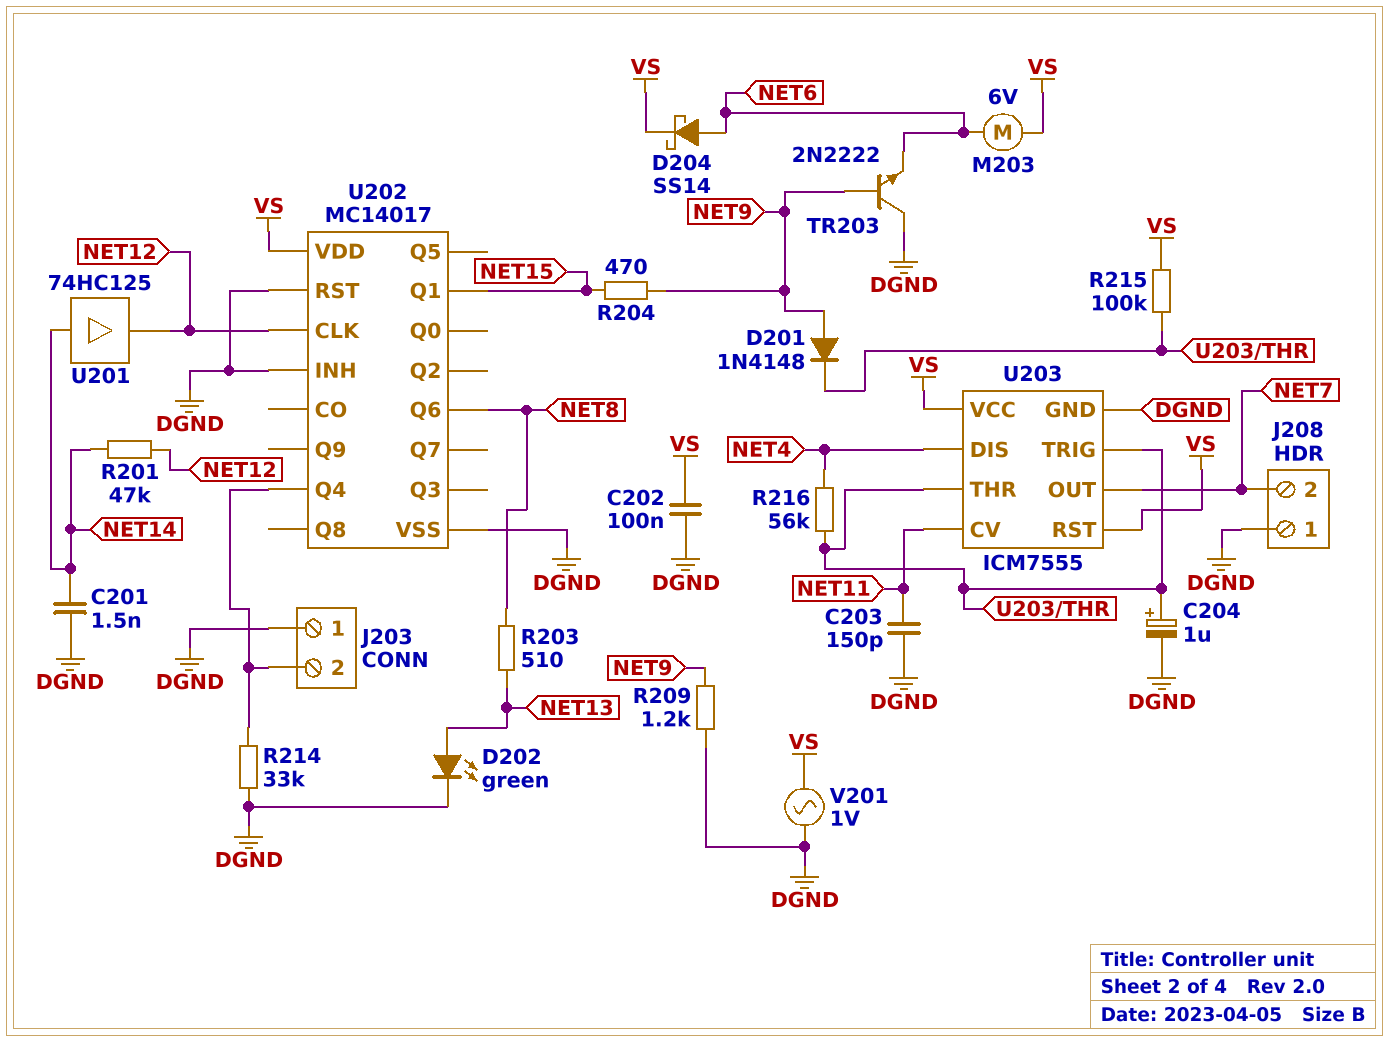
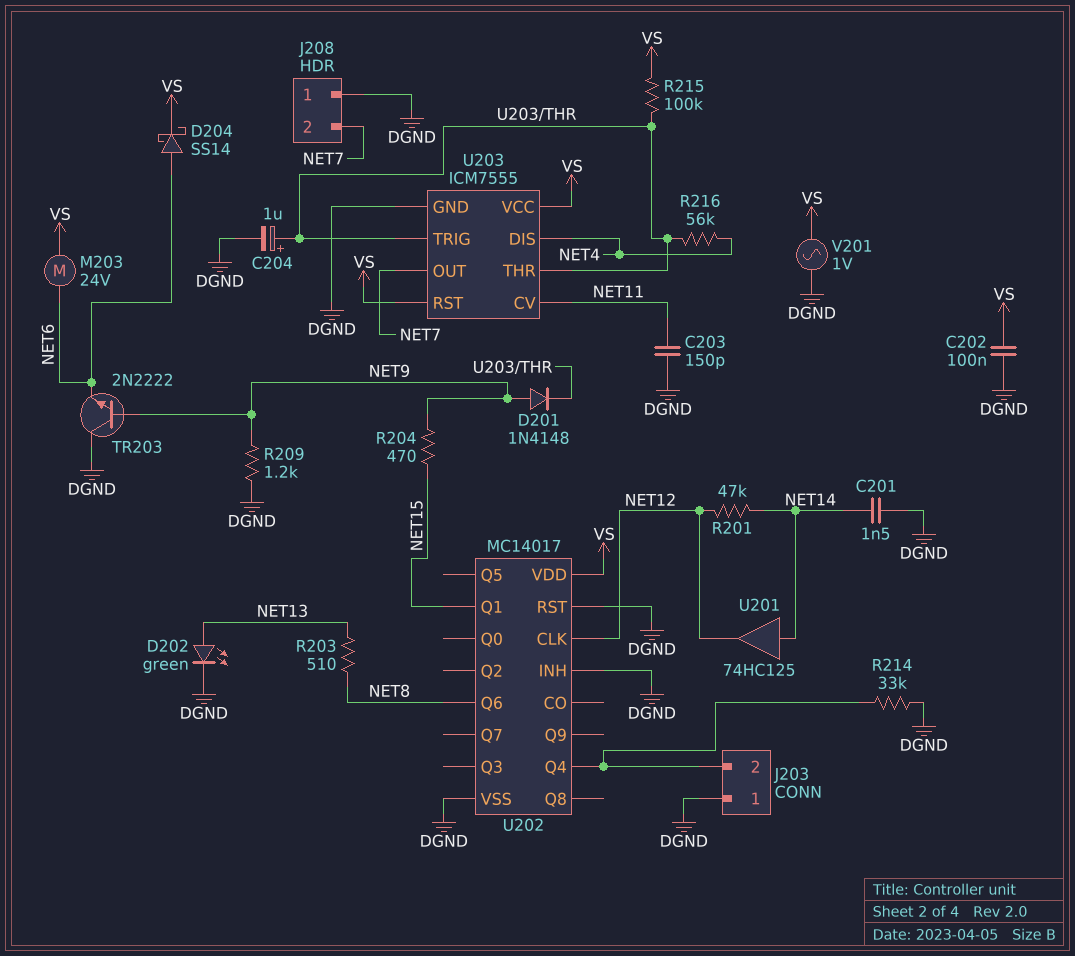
M203: motor 6V (NET6, VS) -> motor 24V (NET6, VS)

